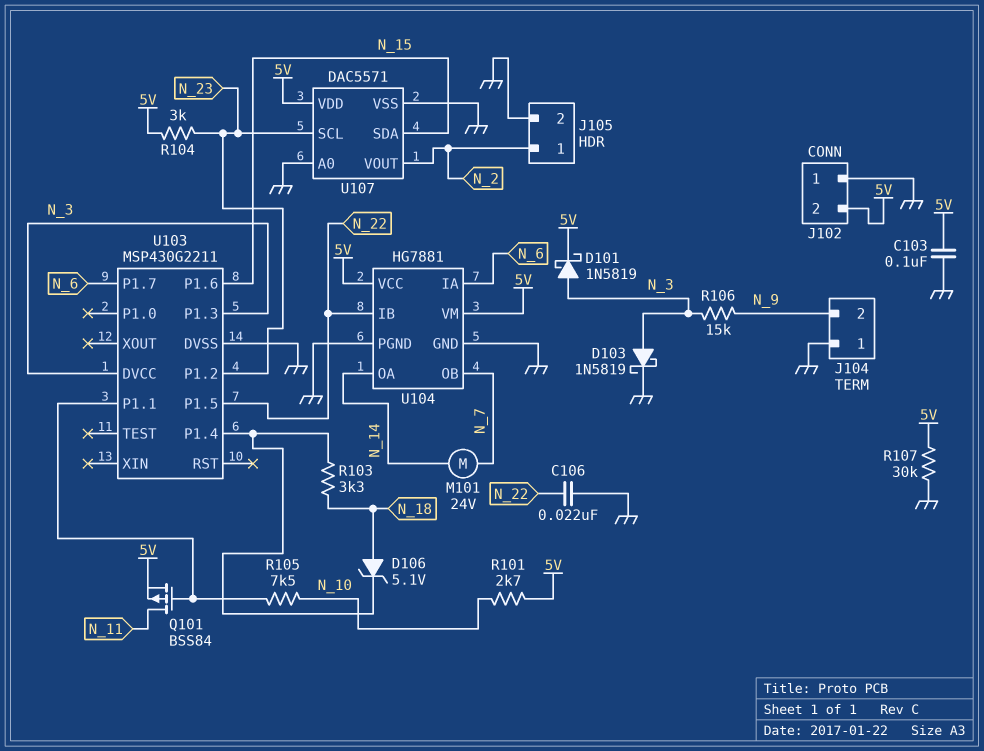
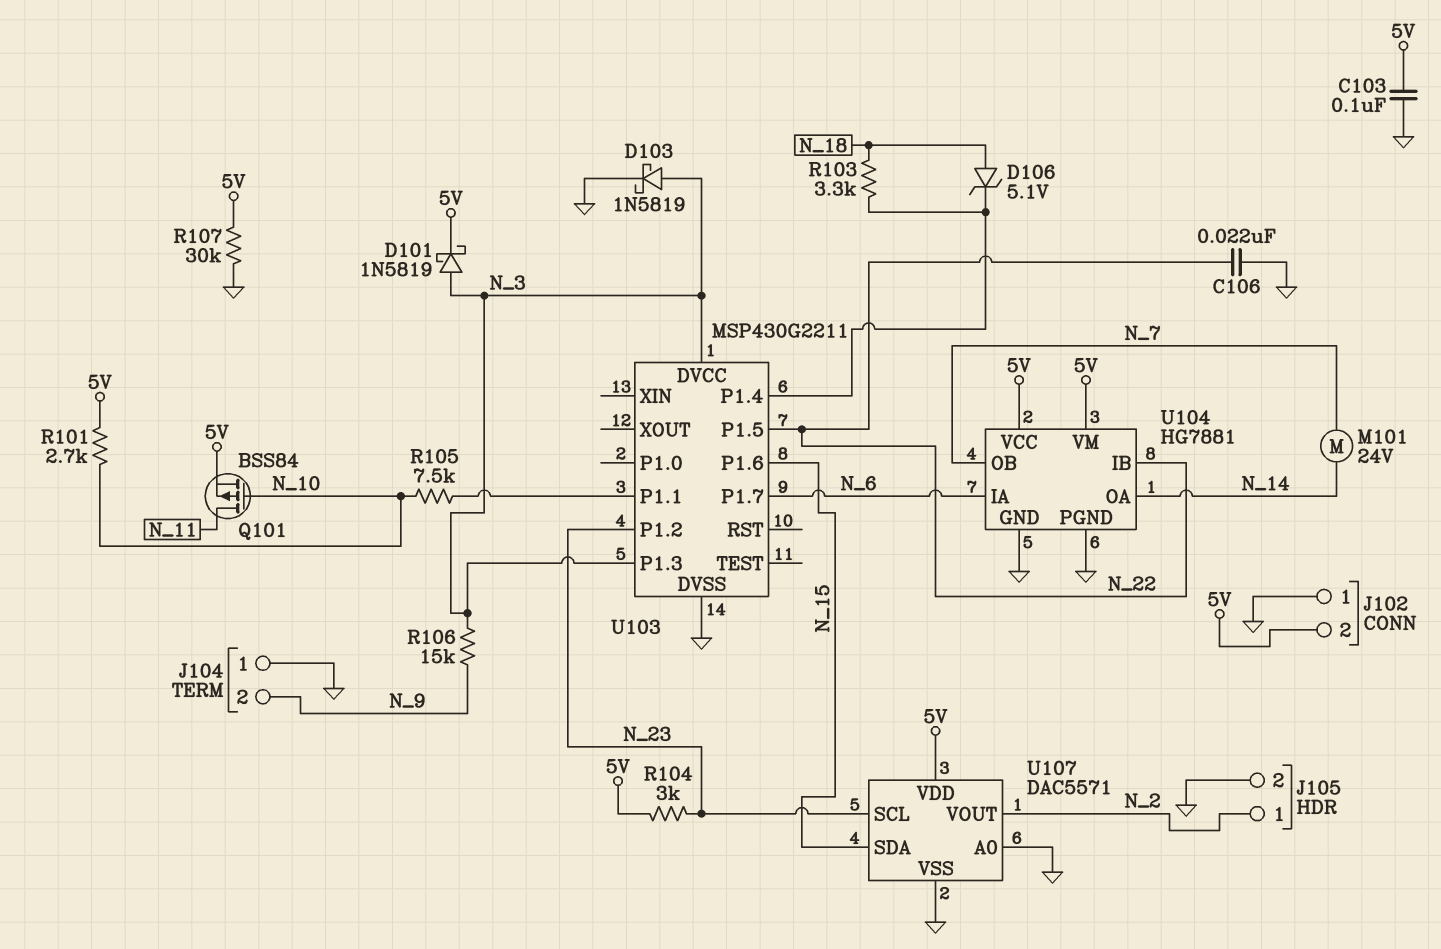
Q101: PMOS BSS84 (G U103/P1.1, D N_11, S 5V) -> PMOS BSS84 (G N_10, D N_11, S 5V)

